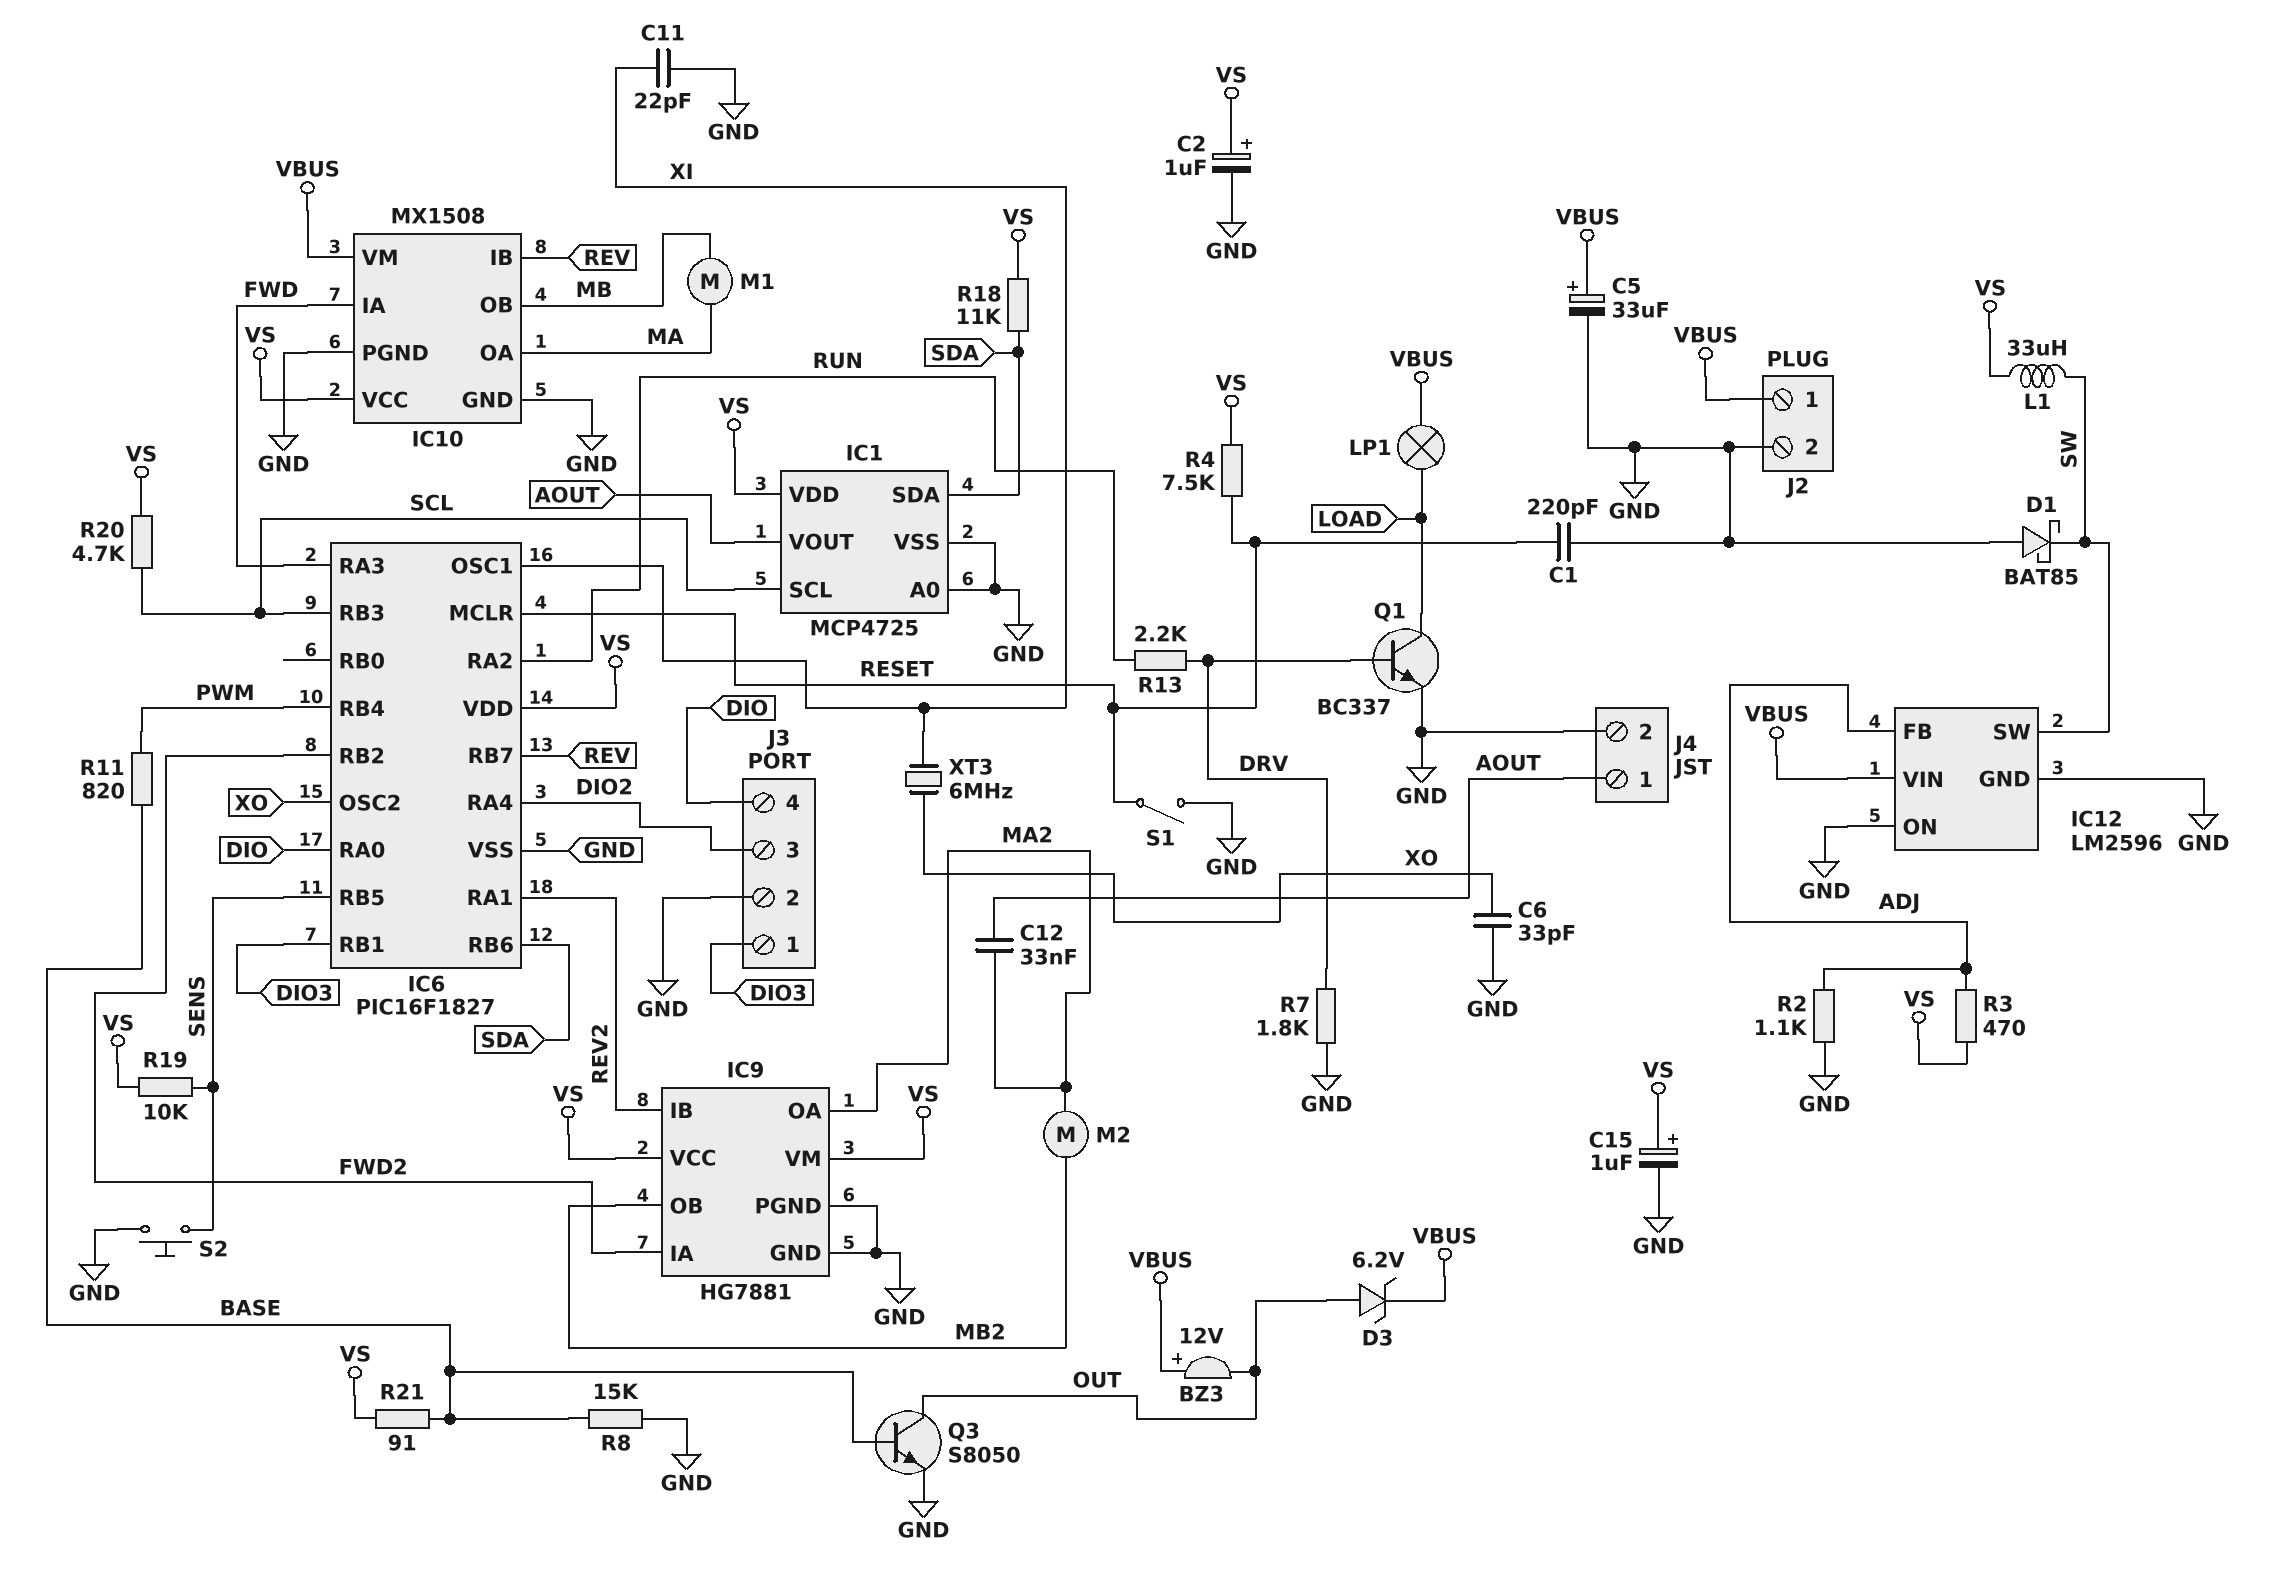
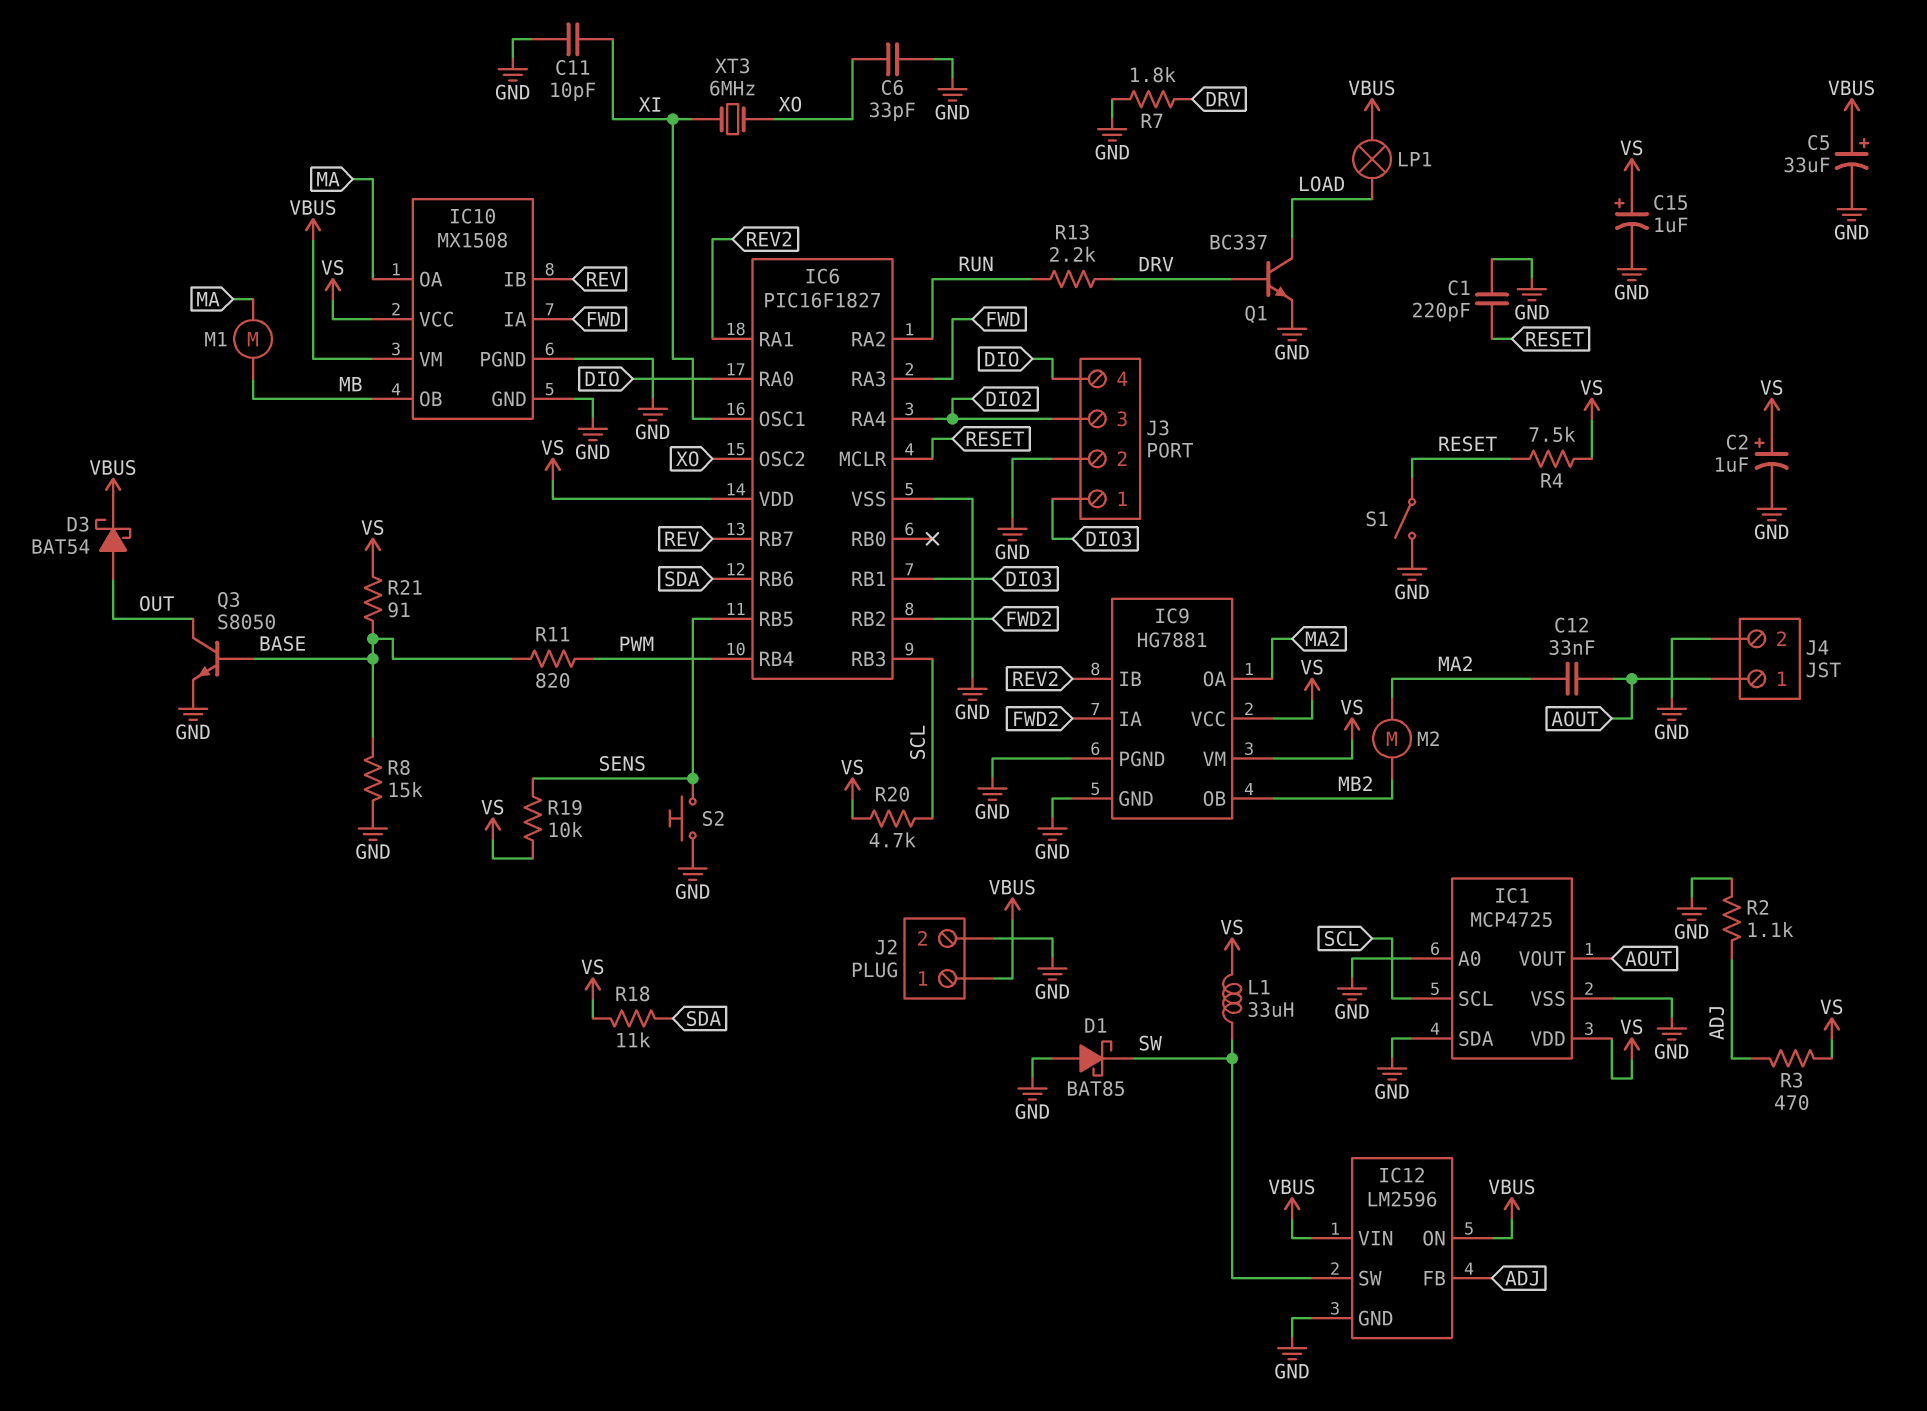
BZ3: buzzer 12V (plus VBUS, minus OUT) -> none
C11: 22pF (GND, XI) -> 10pF (GND, XI)
D3: zener 6.2V (A OUT, K VBUS) -> schottky BAT54 (A OUT, K VBUS)
IC1 pin SDA: SDA -> GND
IC12 pin ON: GND -> VBUS

